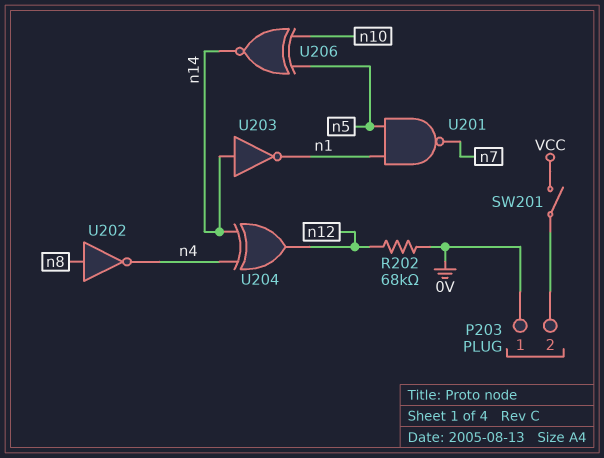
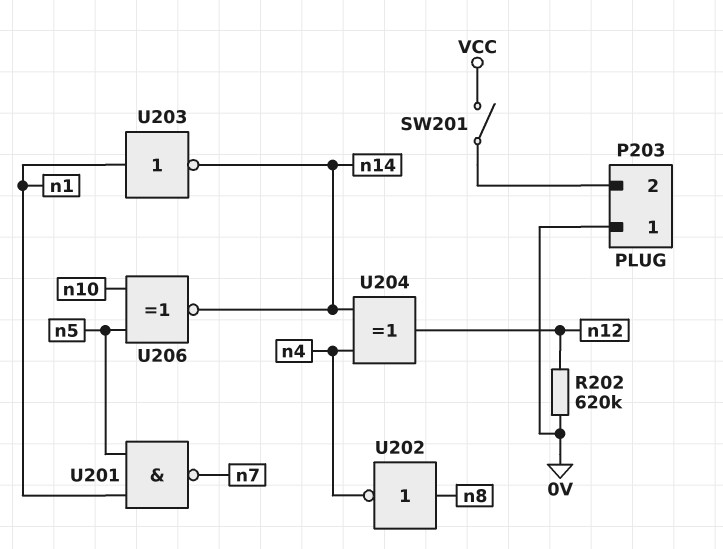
R202: 68k (0V, n12) -> 620k (0V, n12)
U203: NOT (in n14, out n1) -> NOT (in n1, out n14)

